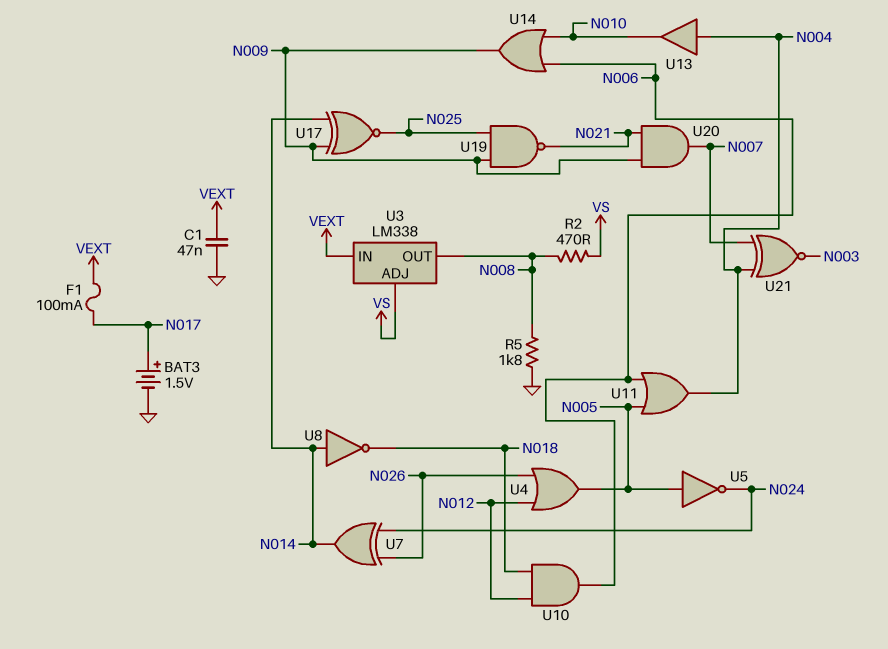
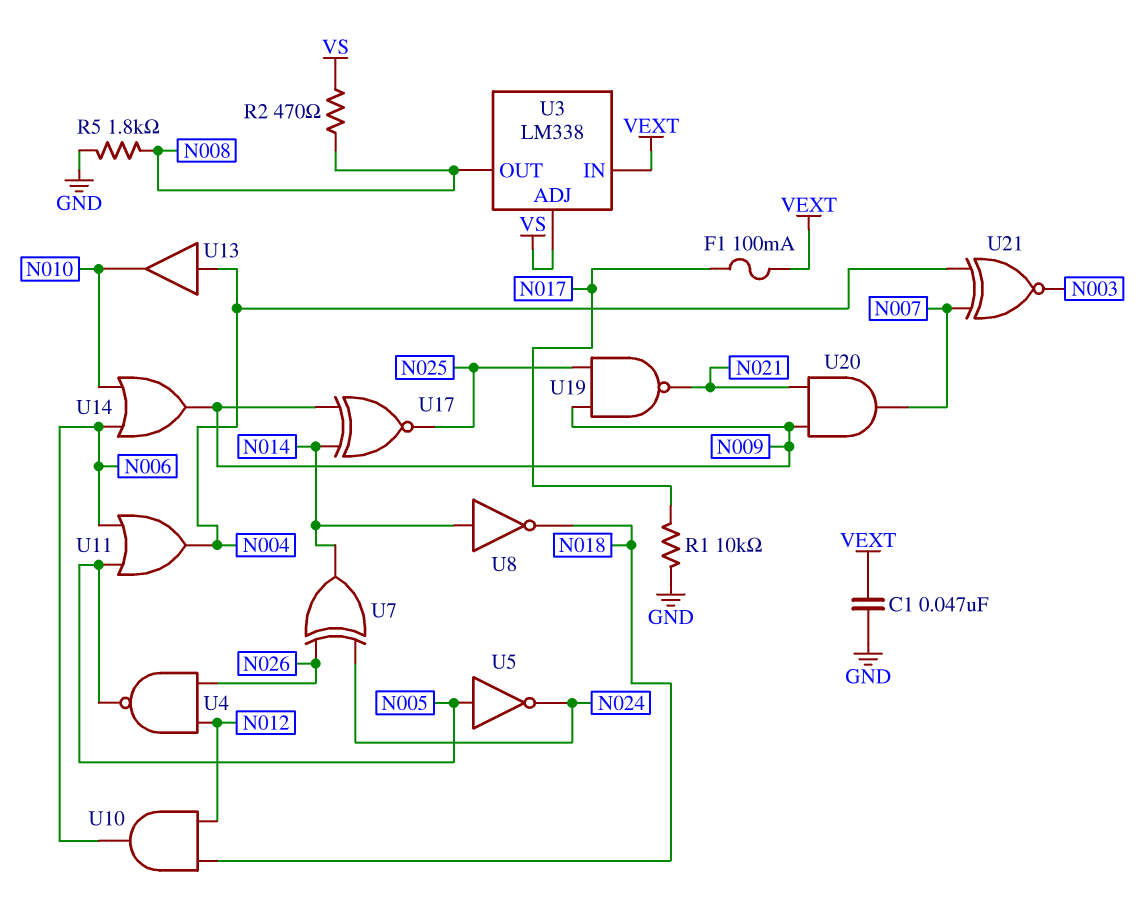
BAT3: 1.5V (plus N017, minus GND) -> none
R1: none -> 10k (GND, N017)
U4: OR (in N012, in N026, out N005) -> NAND (in N012, in N026, out N005)

